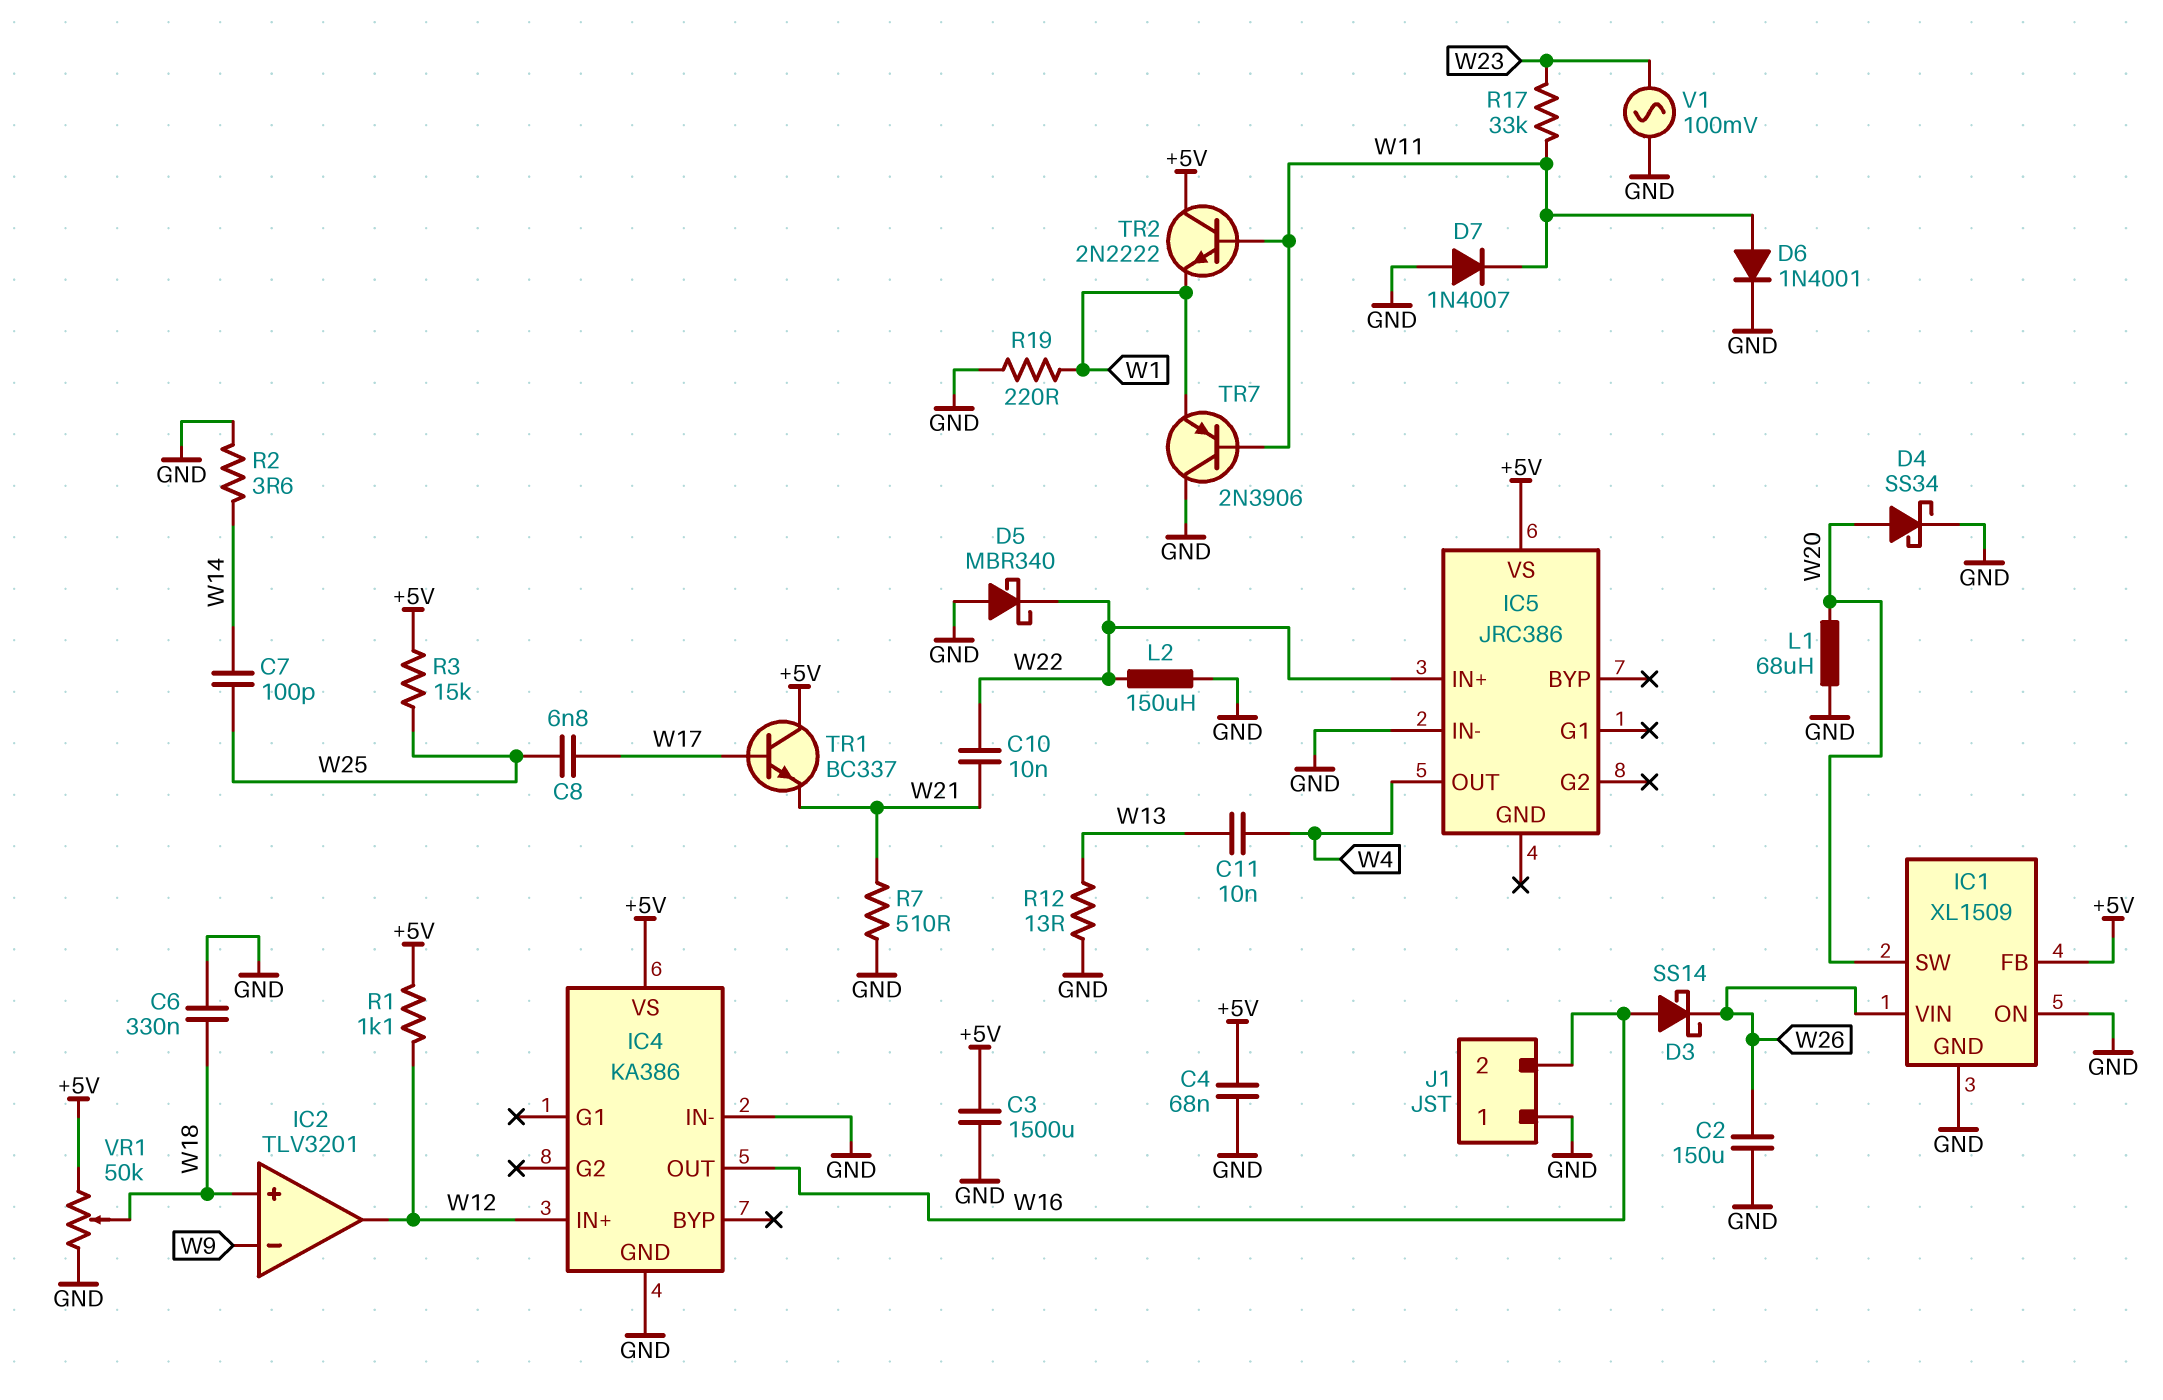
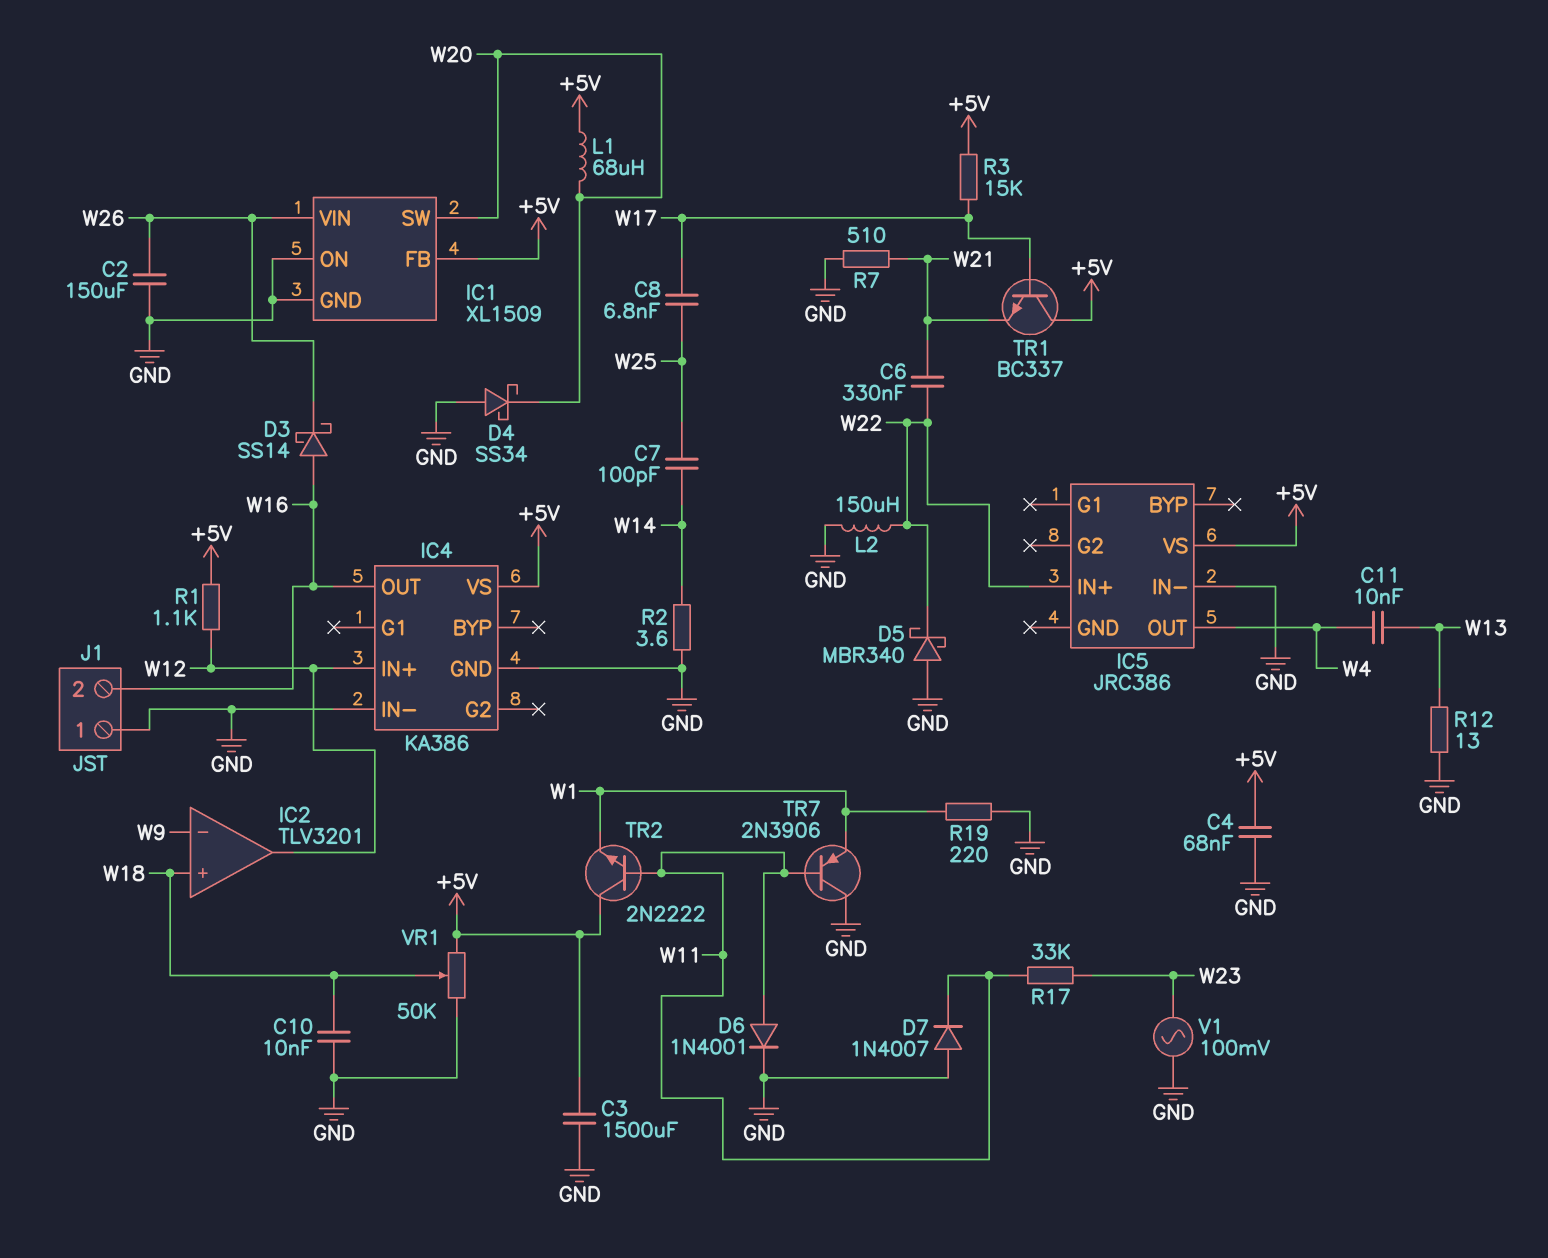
C6: 330nF (GND, W18) -> 330nF (W21, W22)
C10: 10nF (W21, W22) -> 10nF (GND, W18)
D4: schottky SS34 (A W20, K GND) -> schottky SS34 (A GND, K W20)
L1: 68uH (GND, W20) -> 68uH (+5V, W20)
R3: 15k (+5V, W25) -> 15k (+5V, W17)

